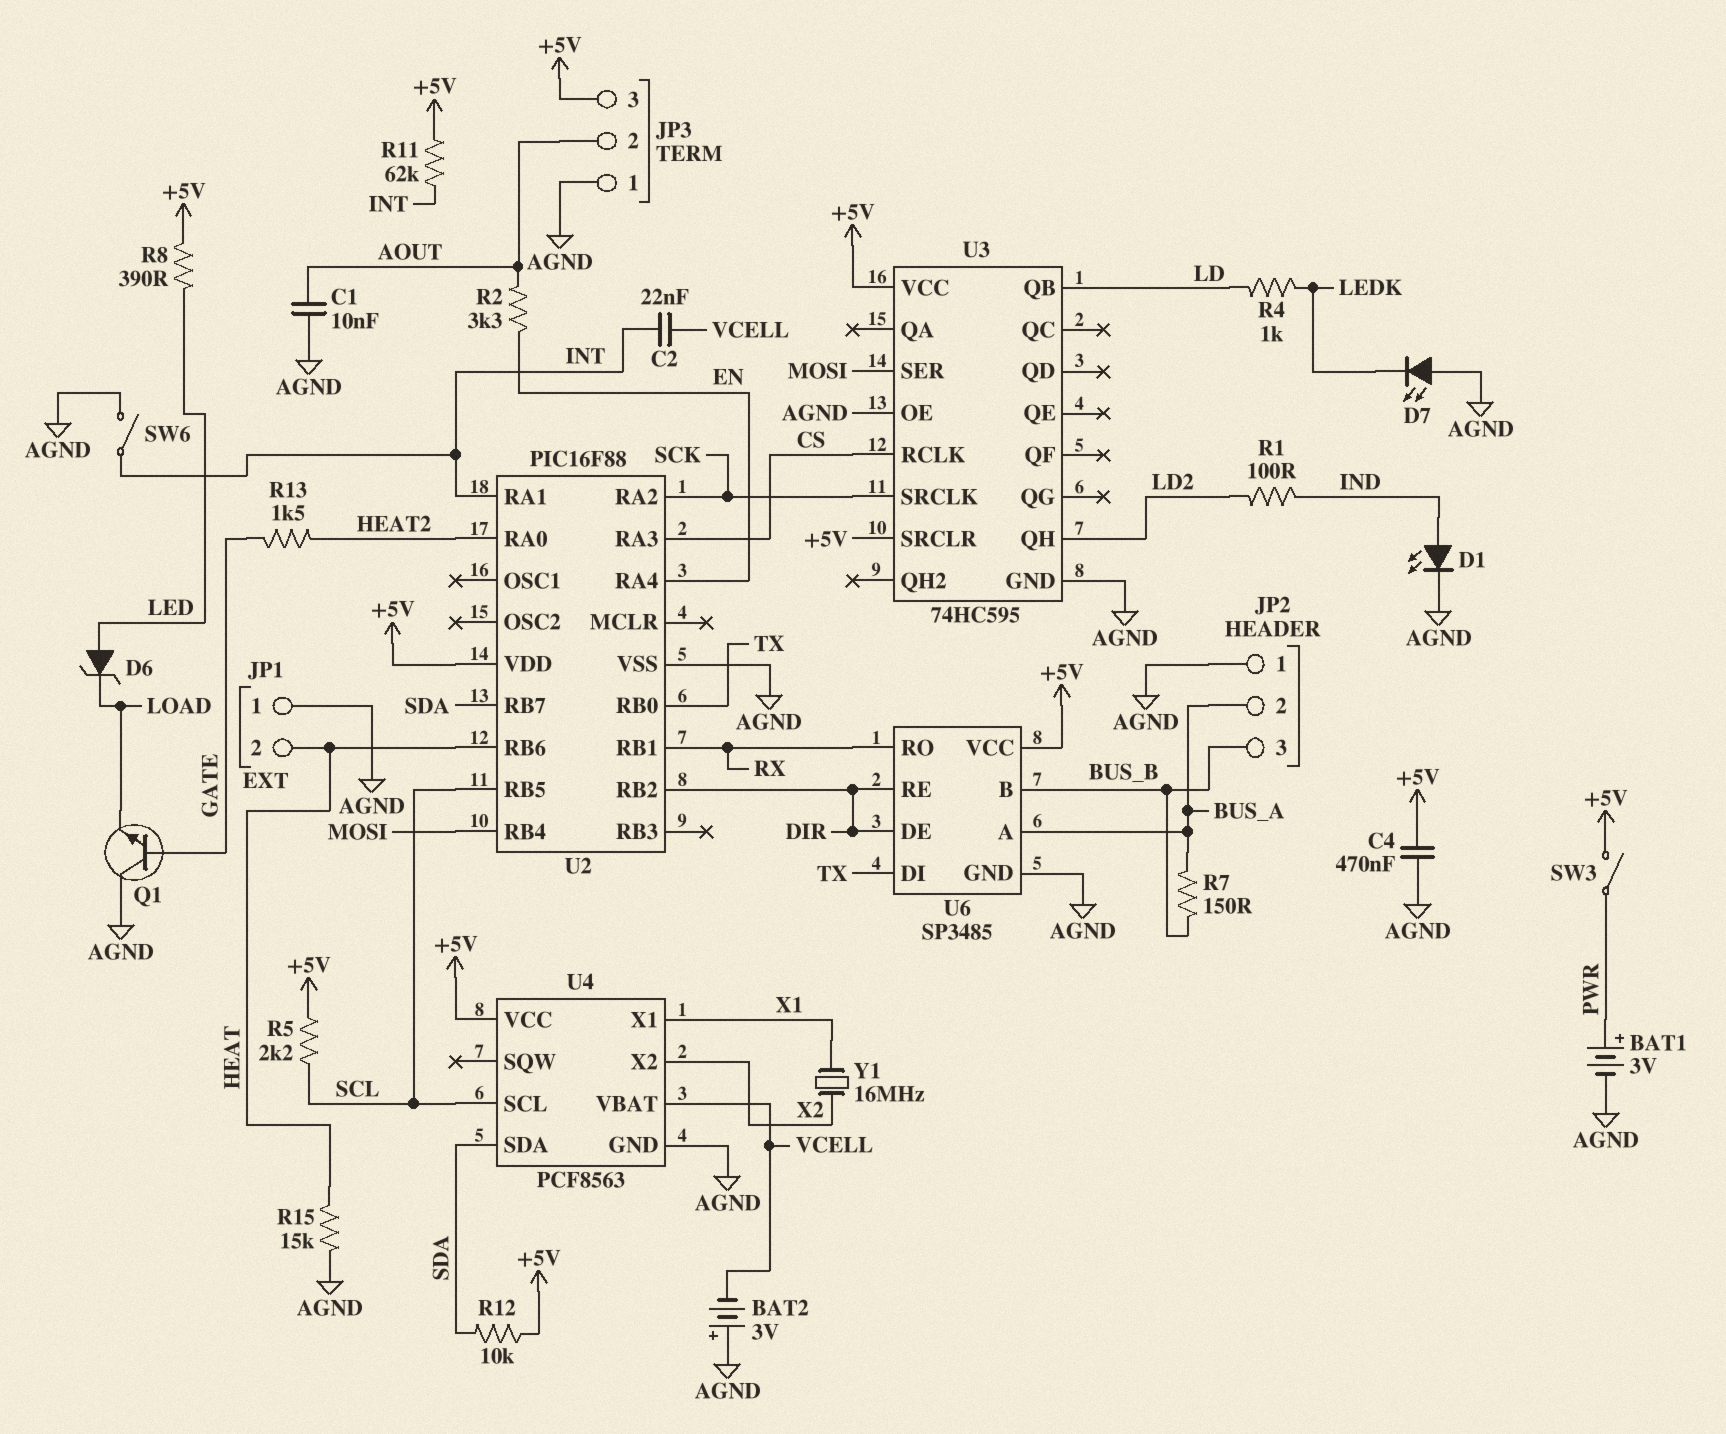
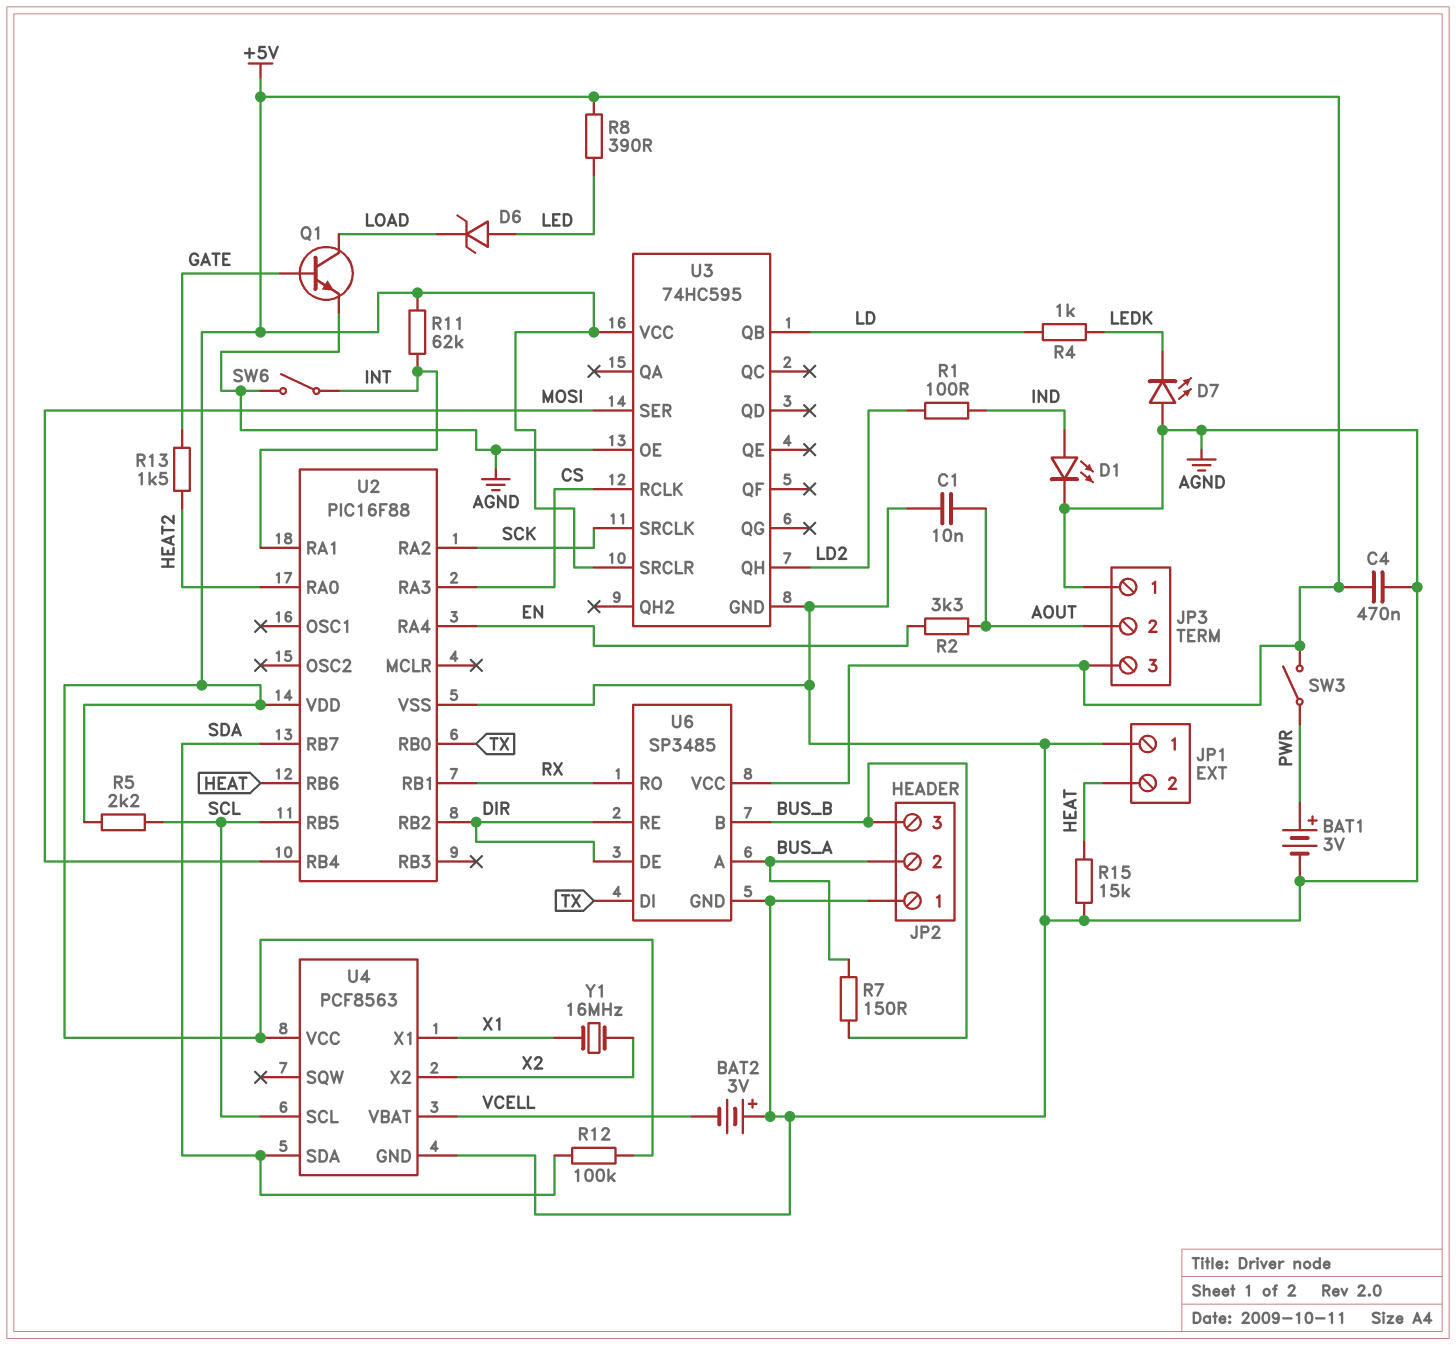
C2: 22nF (INT, VCELL) -> none
Q1: NPN (B GATE, C AGND, E LOAD) -> NPN (B GATE, C LOAD, E AGND)
R12: 10k (+5V, SDA) -> 100k (+5V, SDA)

